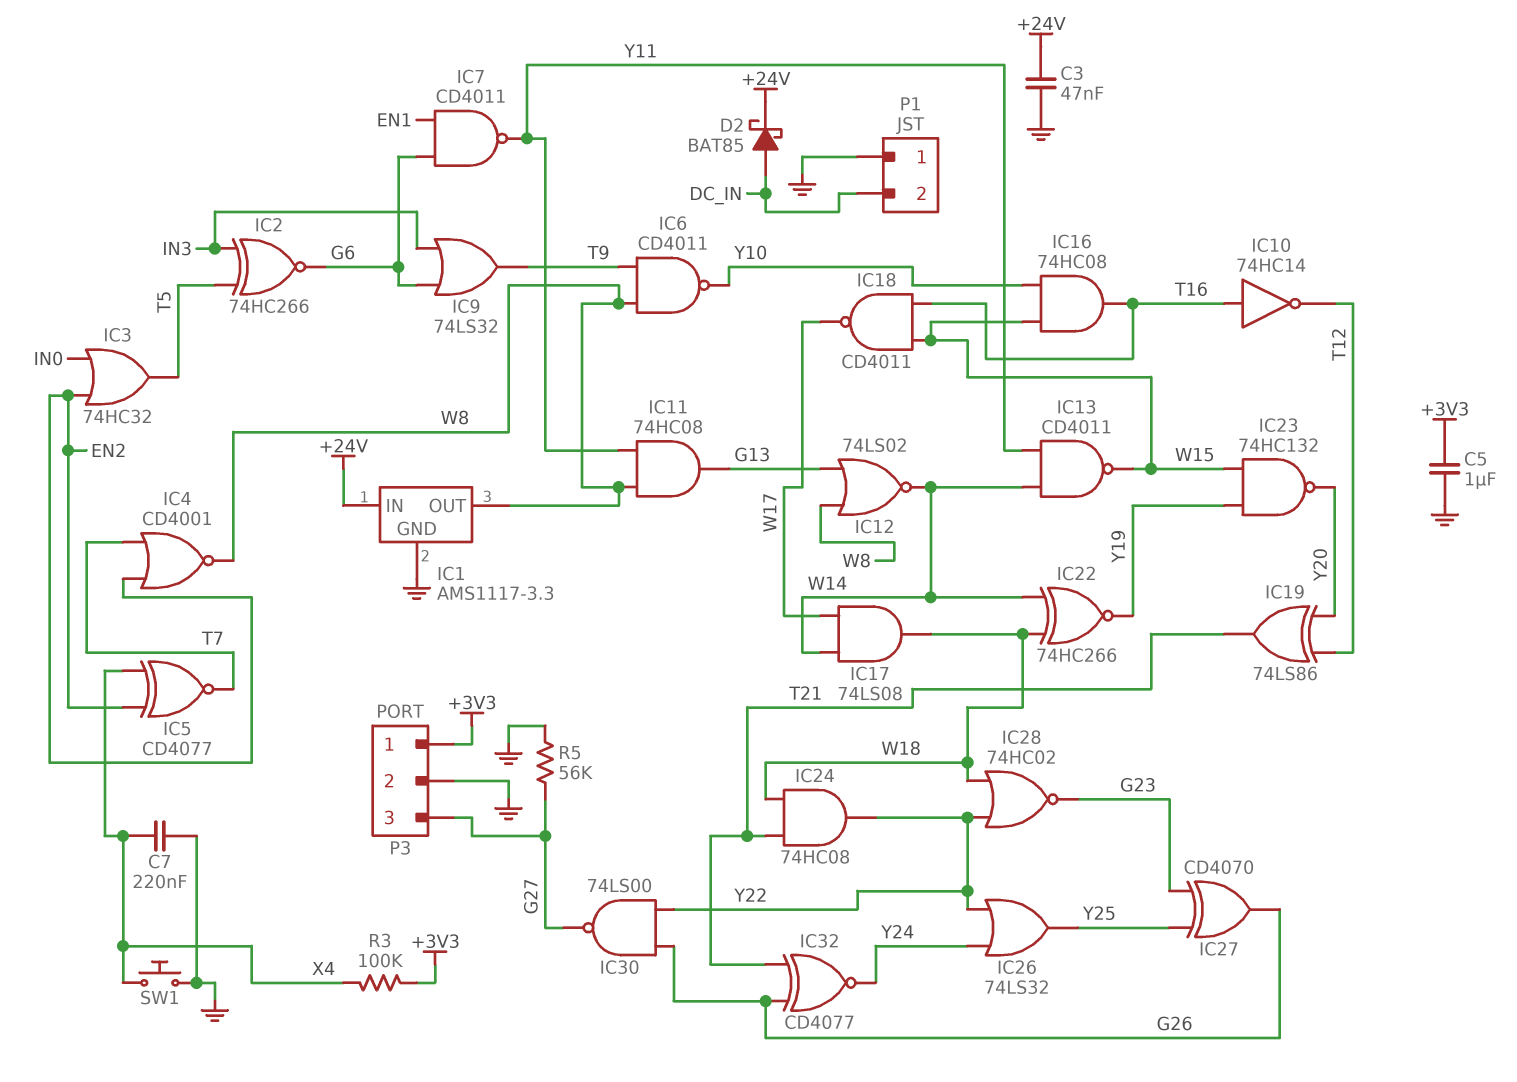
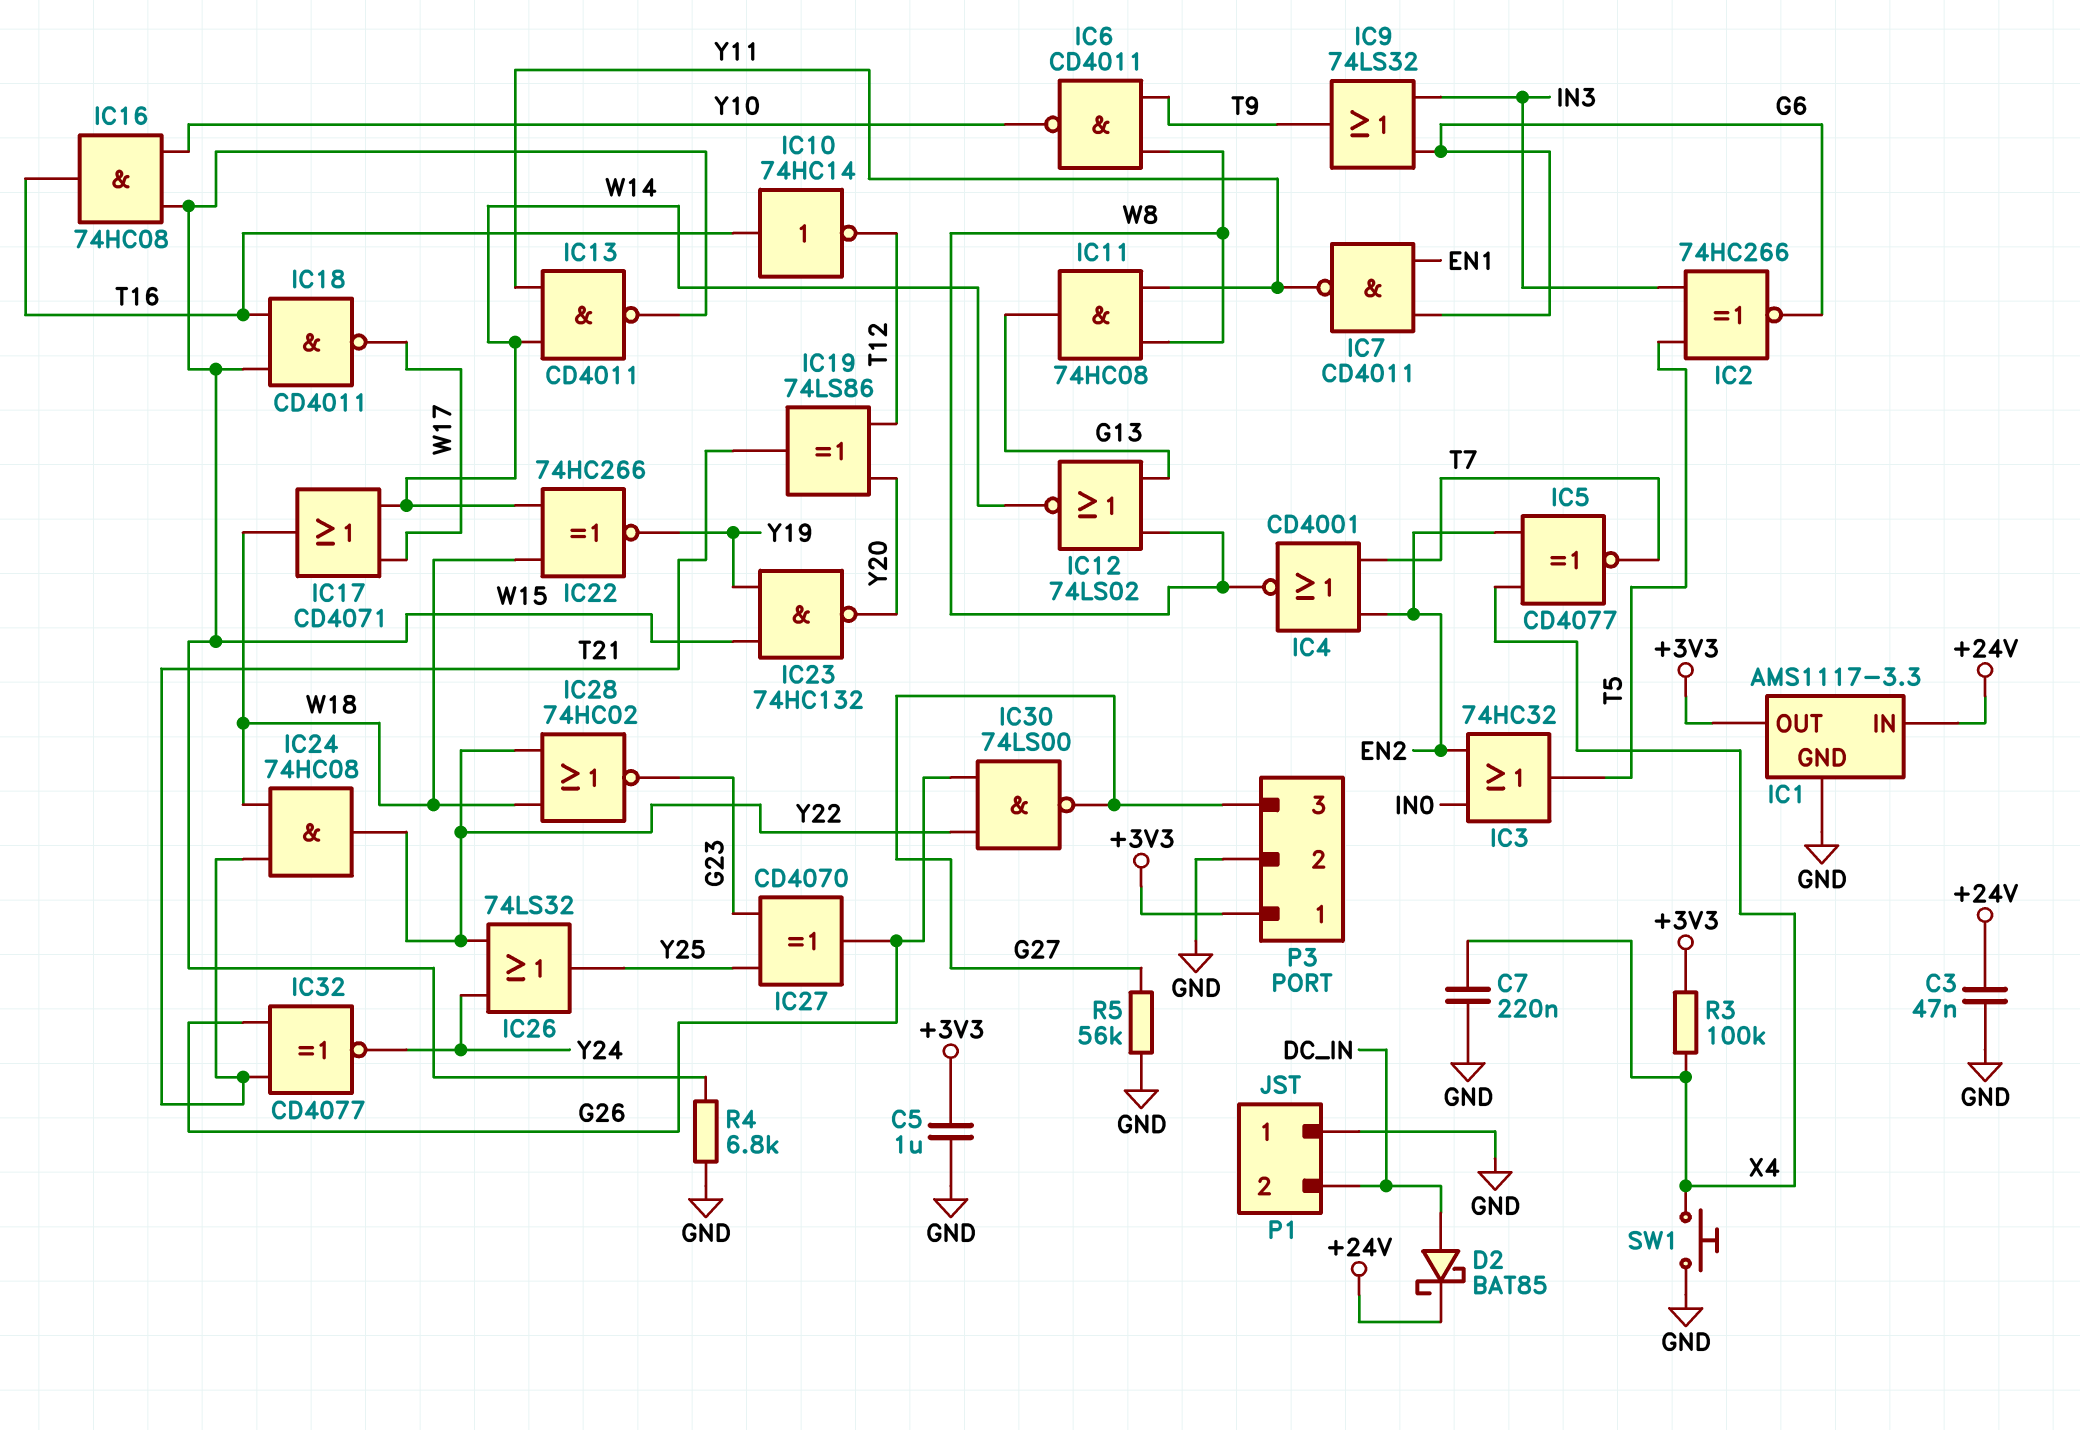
IC1 pin OUT: W8 -> +3V3
IC17: AND 74LS08 (in W14, in W17, out W18) -> OR CD4071 (in W14, in W17, out W18)
R4: none -> 6.8k (GND, W15)

